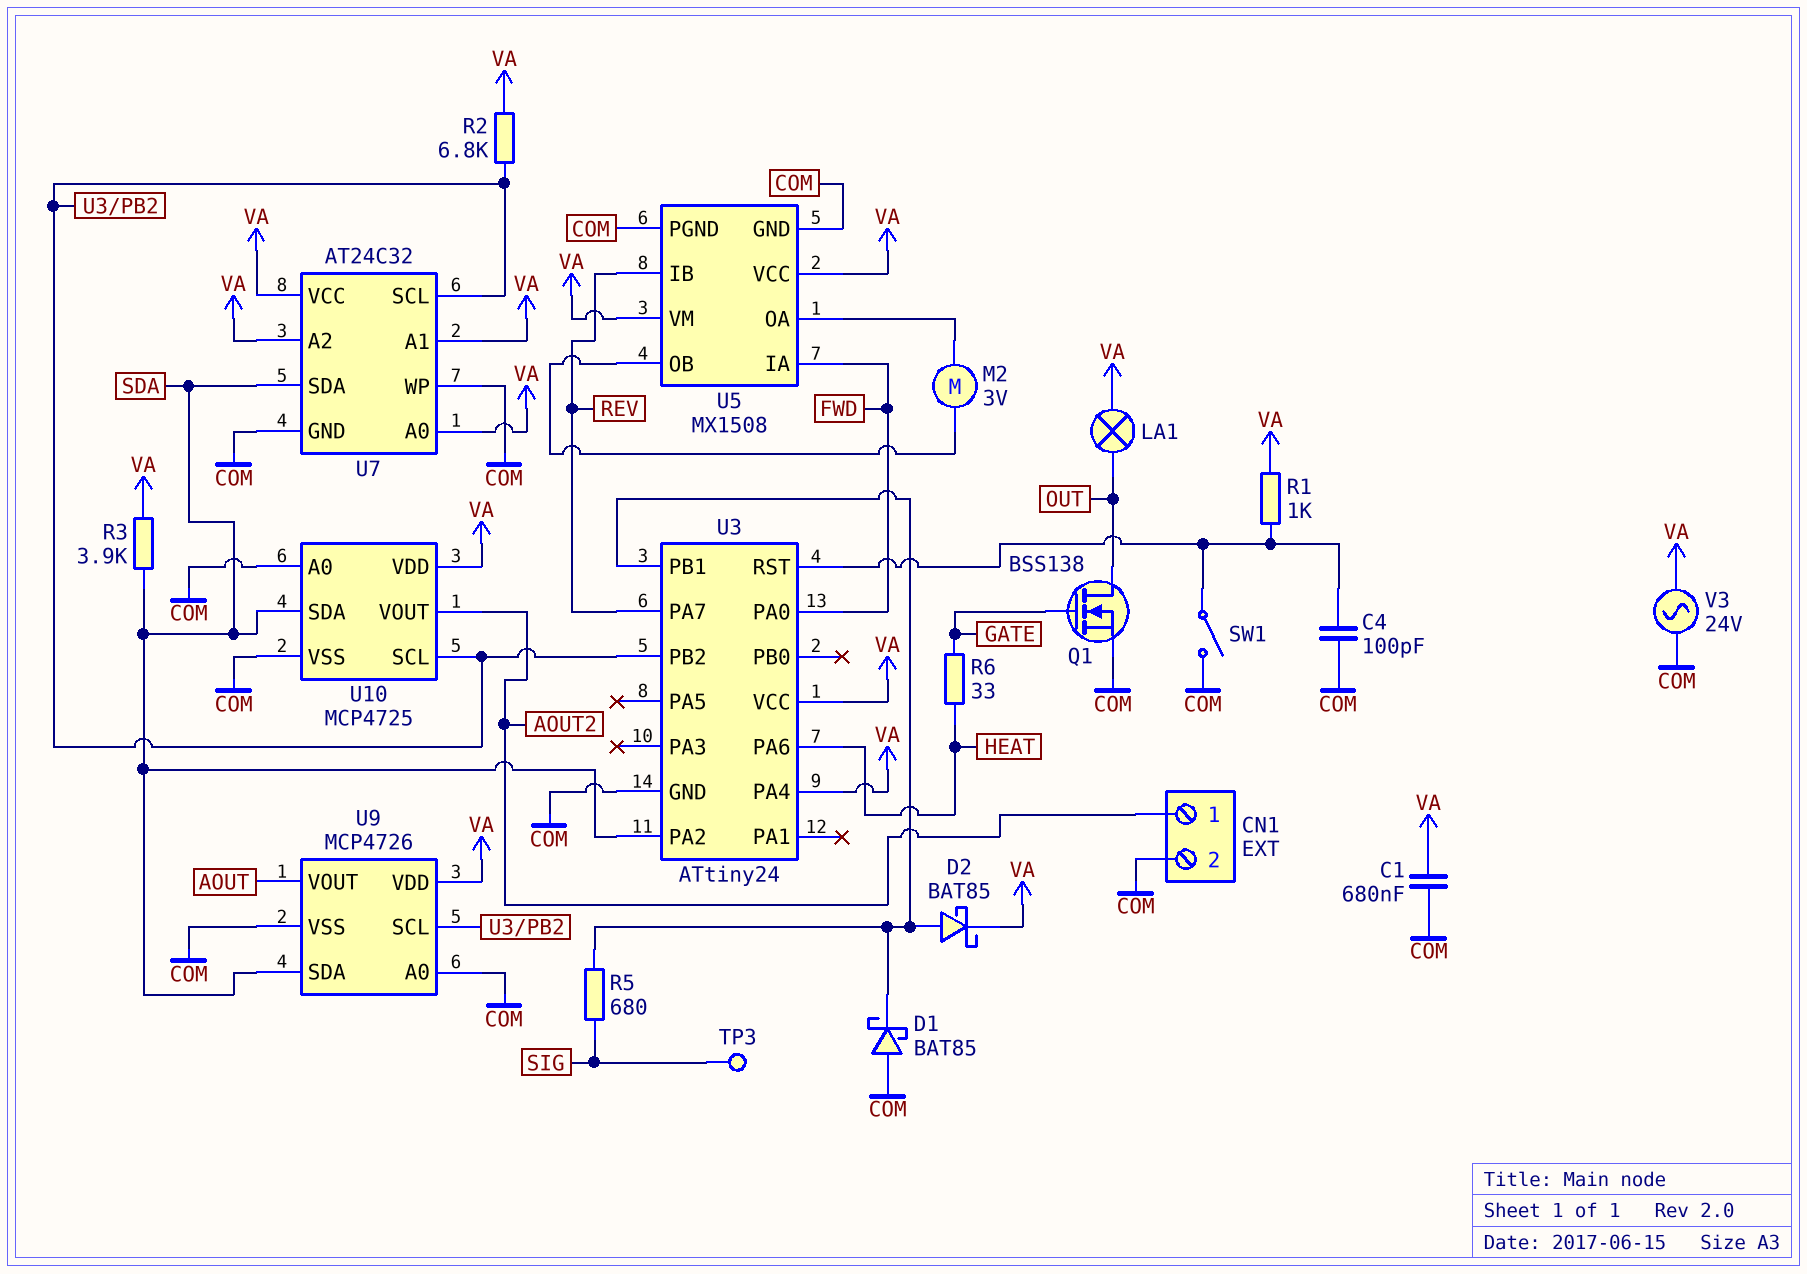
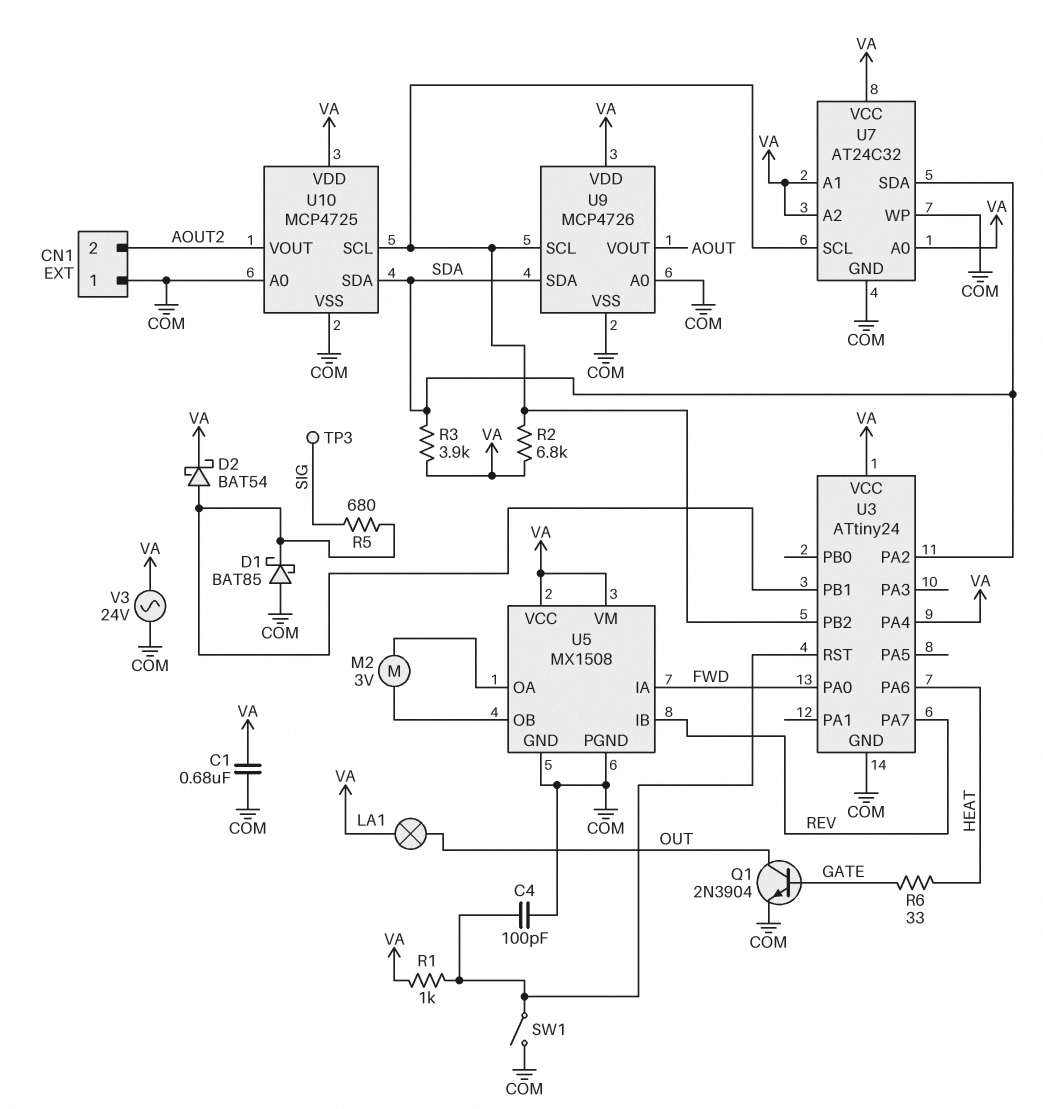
CN1 pin 1: AOUT2 -> COM
CN1 pin 2: COM -> AOUT2
D2: schottky BAT85 (A U3/PB1, K VA) -> schottky BAT54 (A U3/PB1, K VA)
Q1: NMOS BSS138 (G GATE, D OUT, S COM) -> NPN 2N3904 (B GATE, C OUT, E COM)

